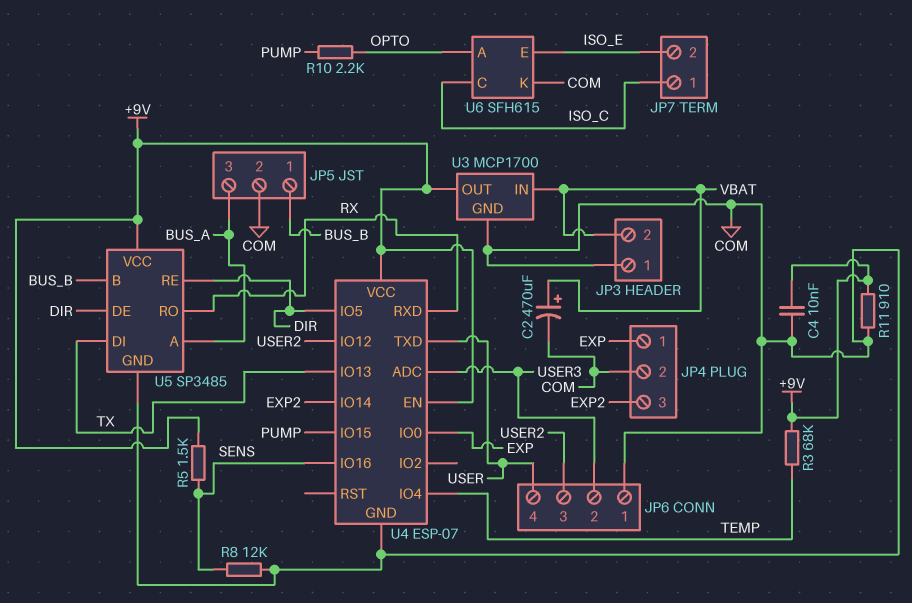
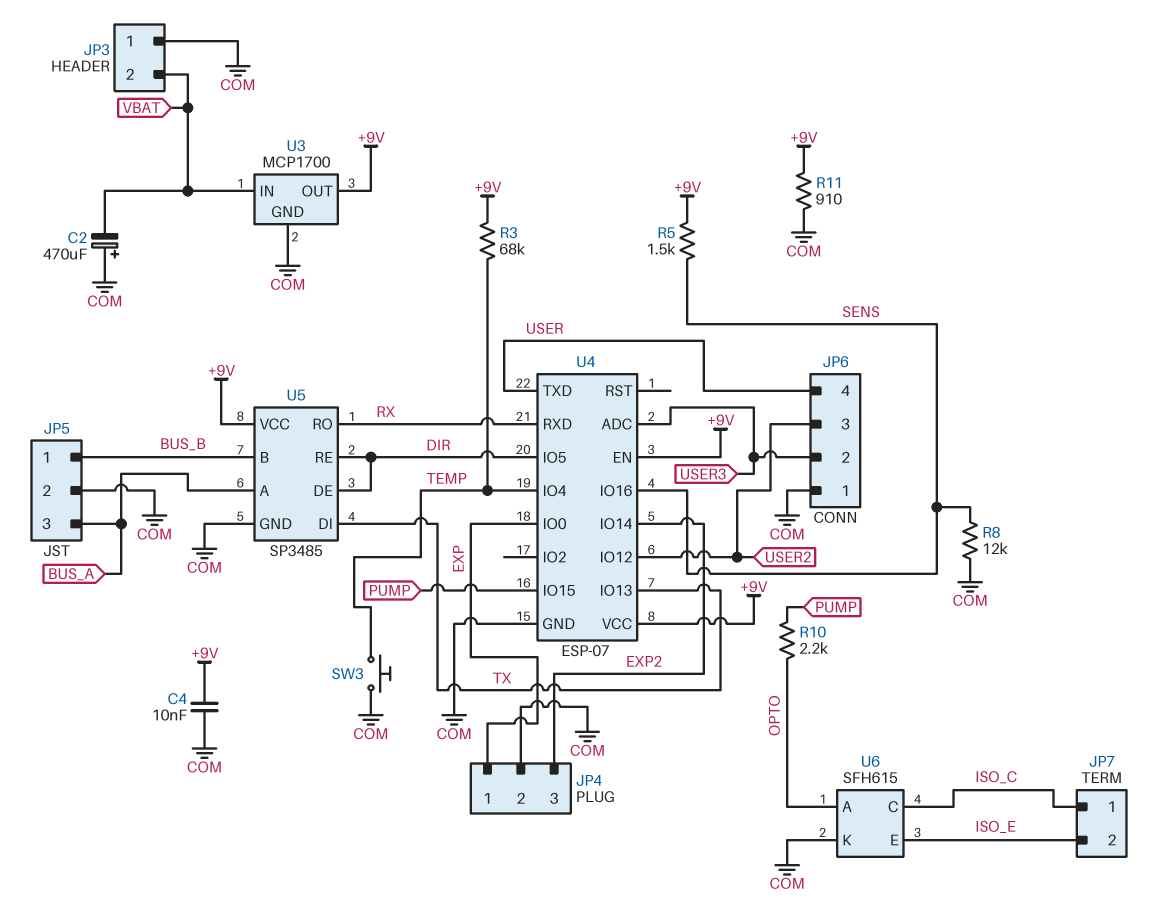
C2: 470uF (plus VBAT, minus COM) -> 470uF (plus COM, minus VBAT)
SW3: none -> button (COM, TEMP)

